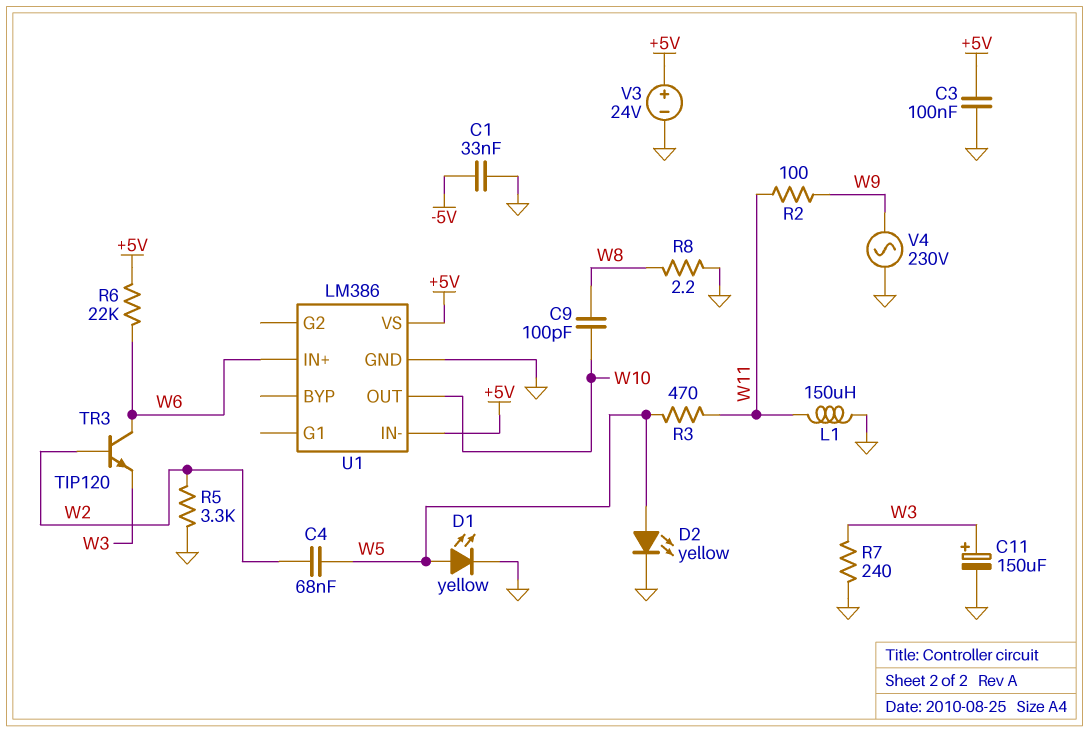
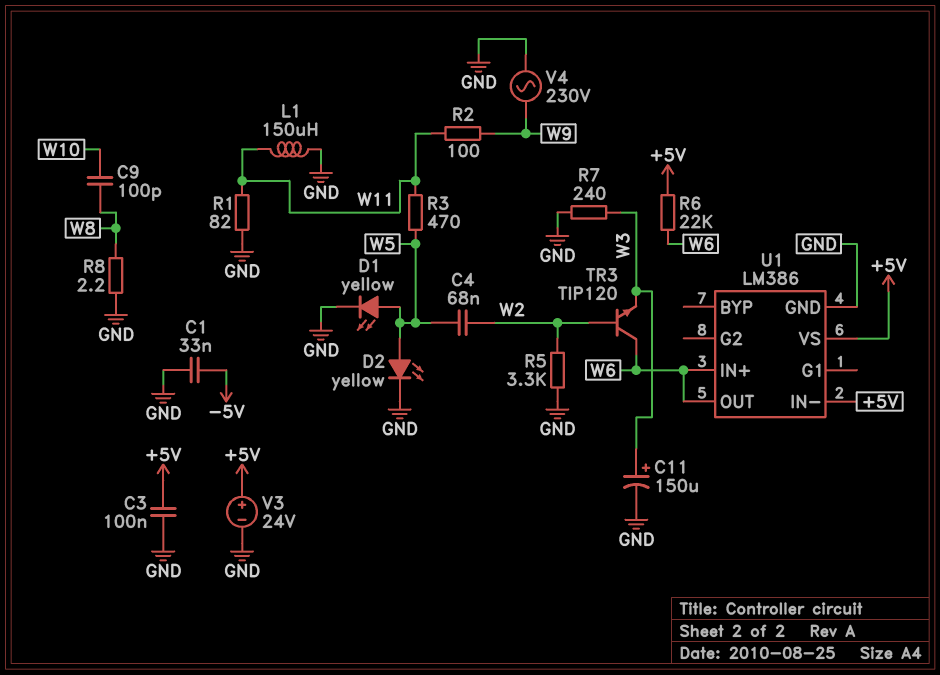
R1: none -> 82 (GND, W11)
U1 pin OUT: W10 -> W6

